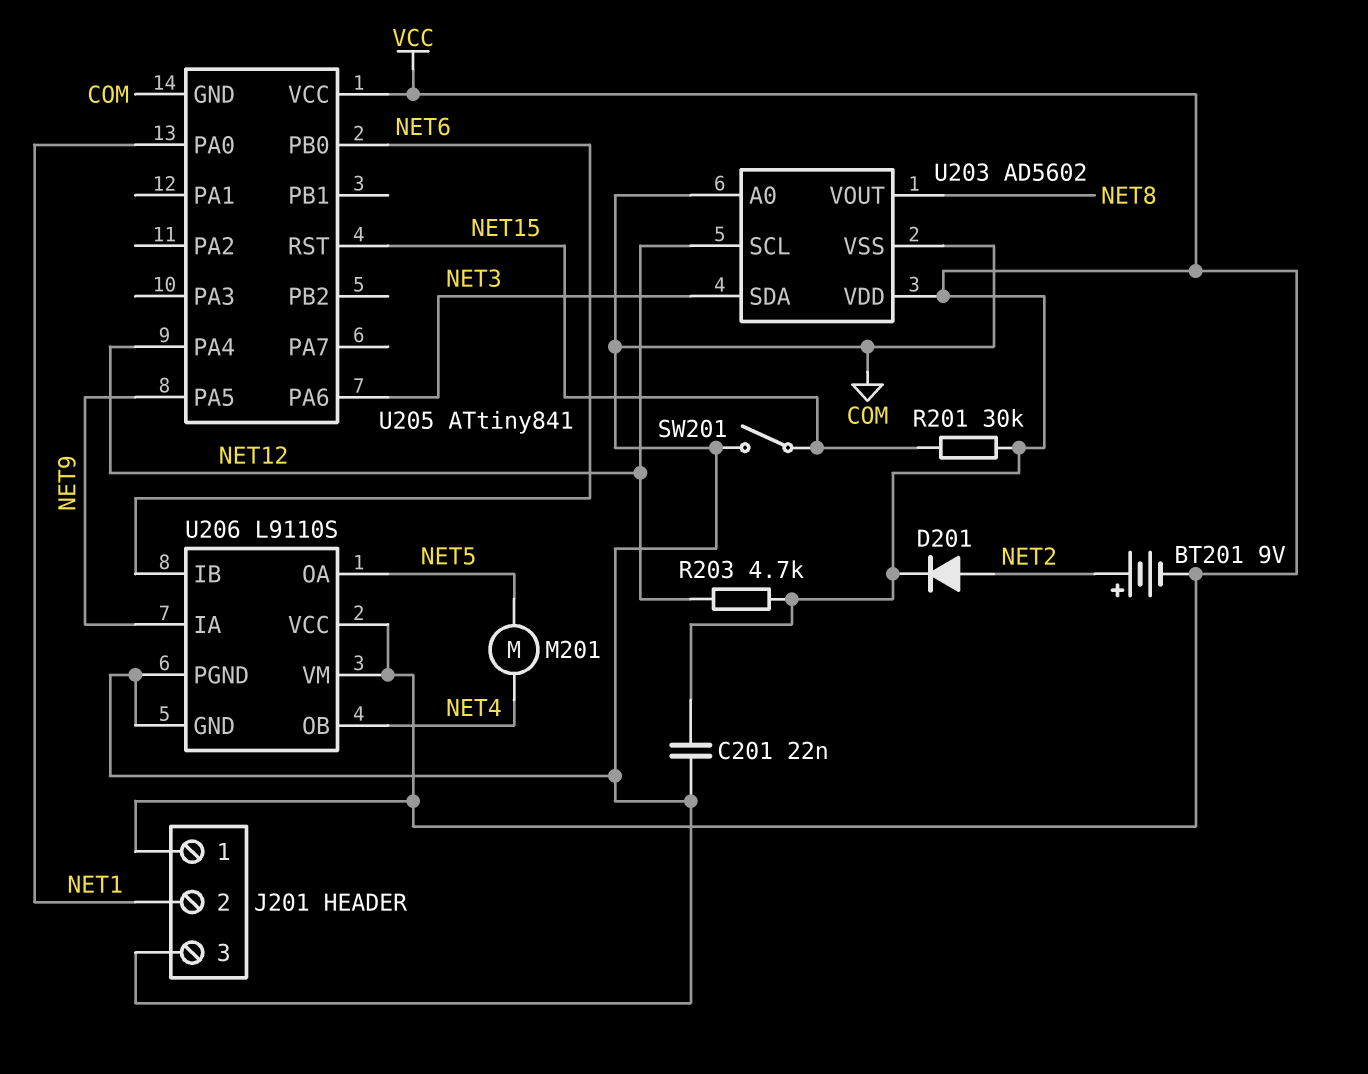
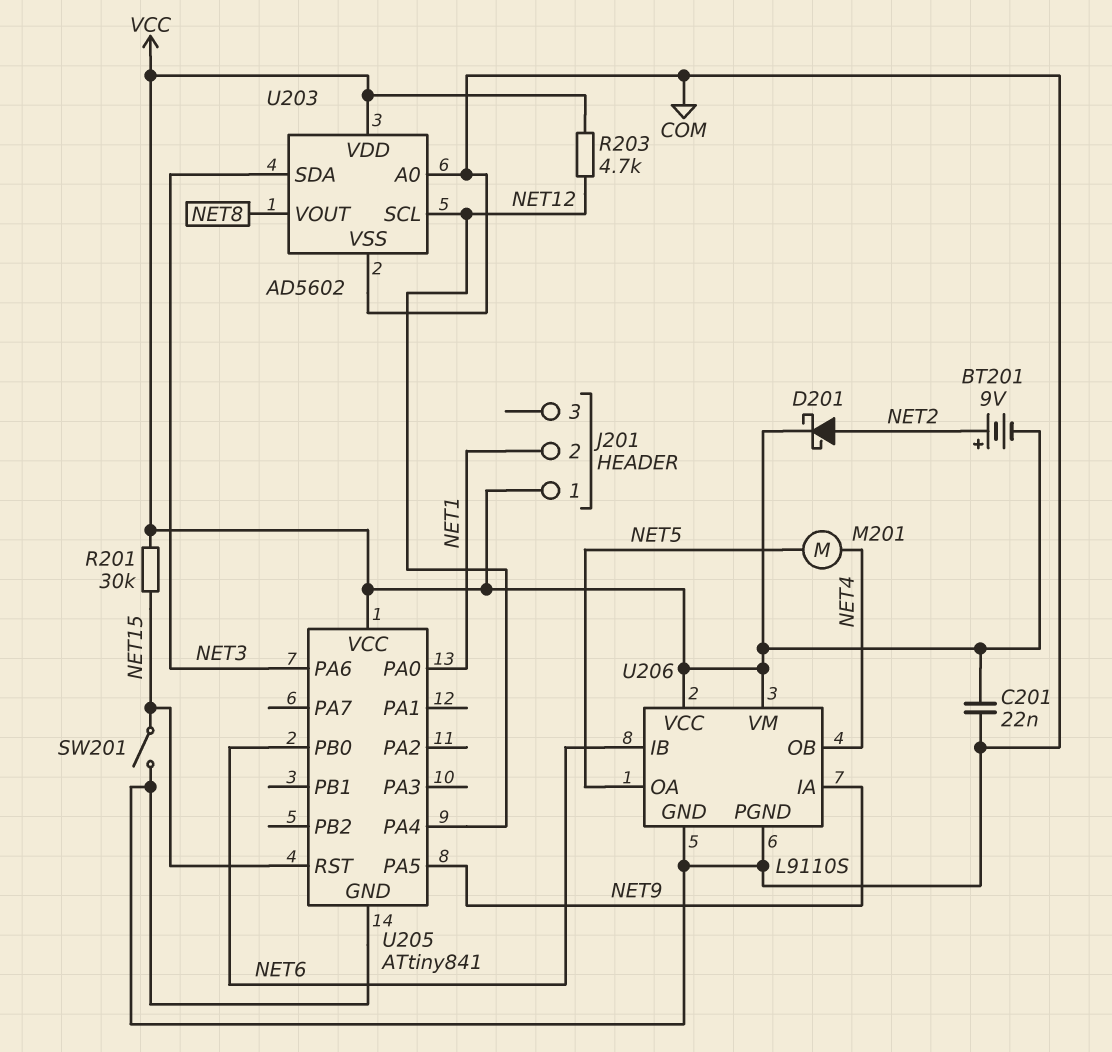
D201: diode (A NET2, K VCC) -> schottky (A NET2, K VCC)
J201 pin 3: COM -> none

